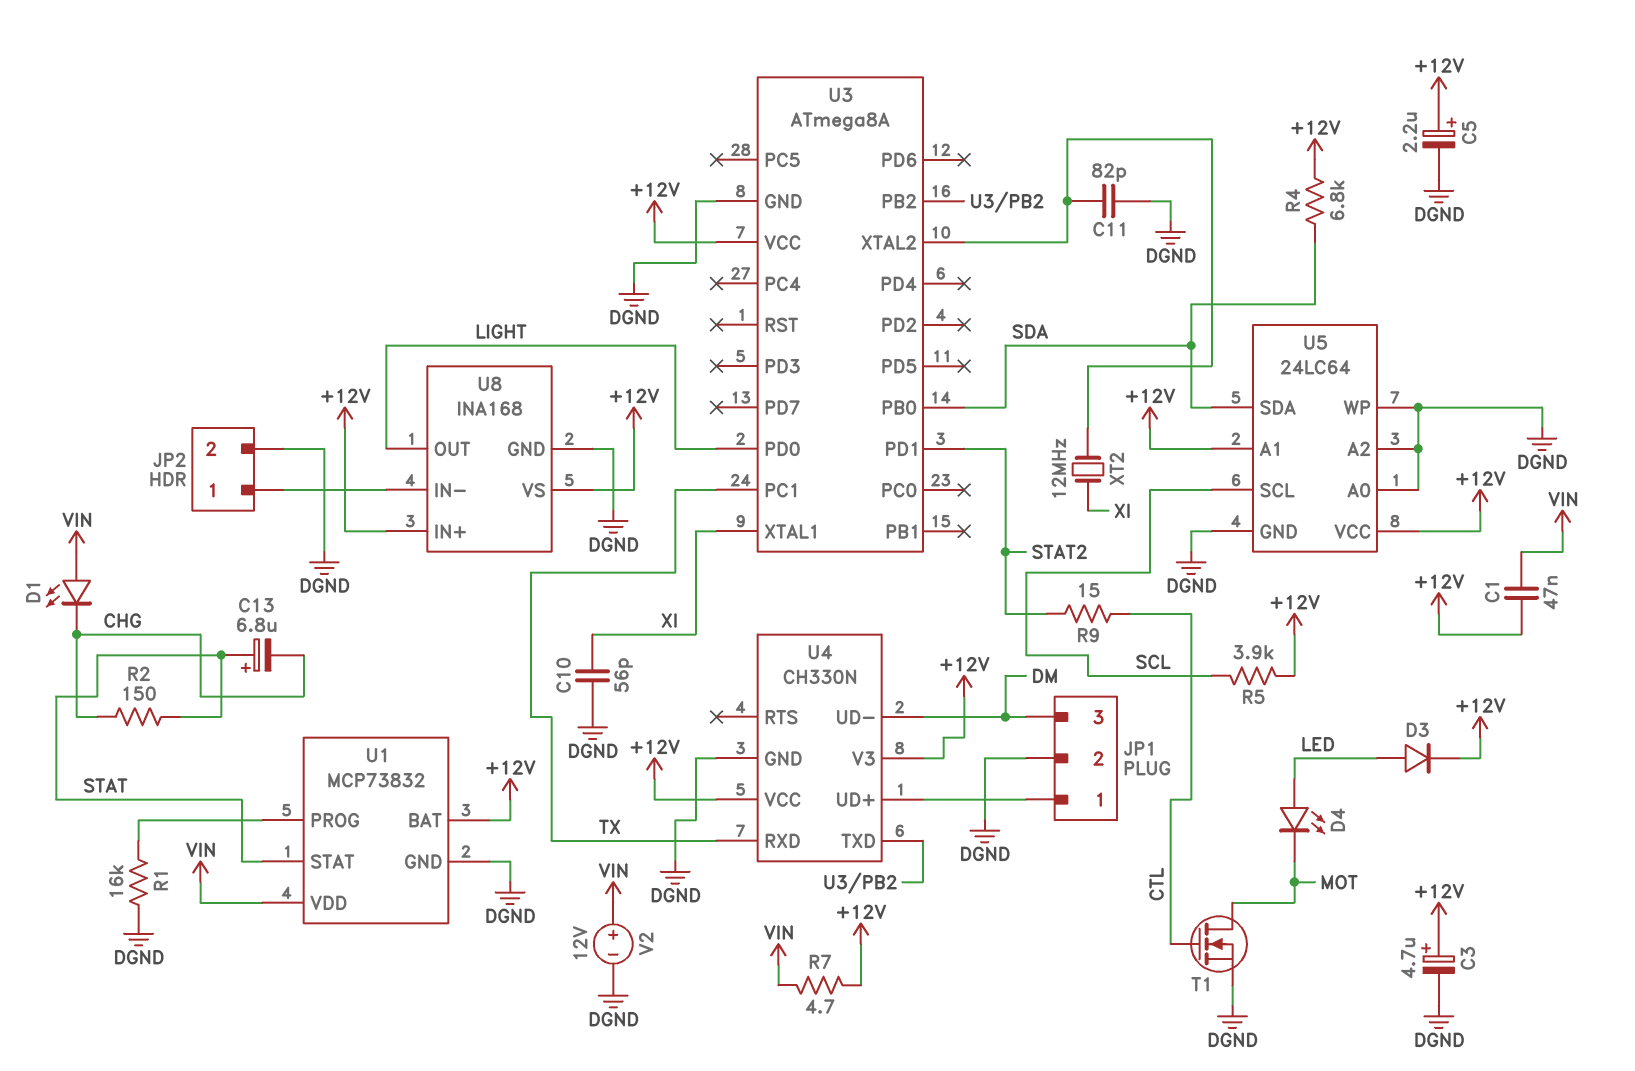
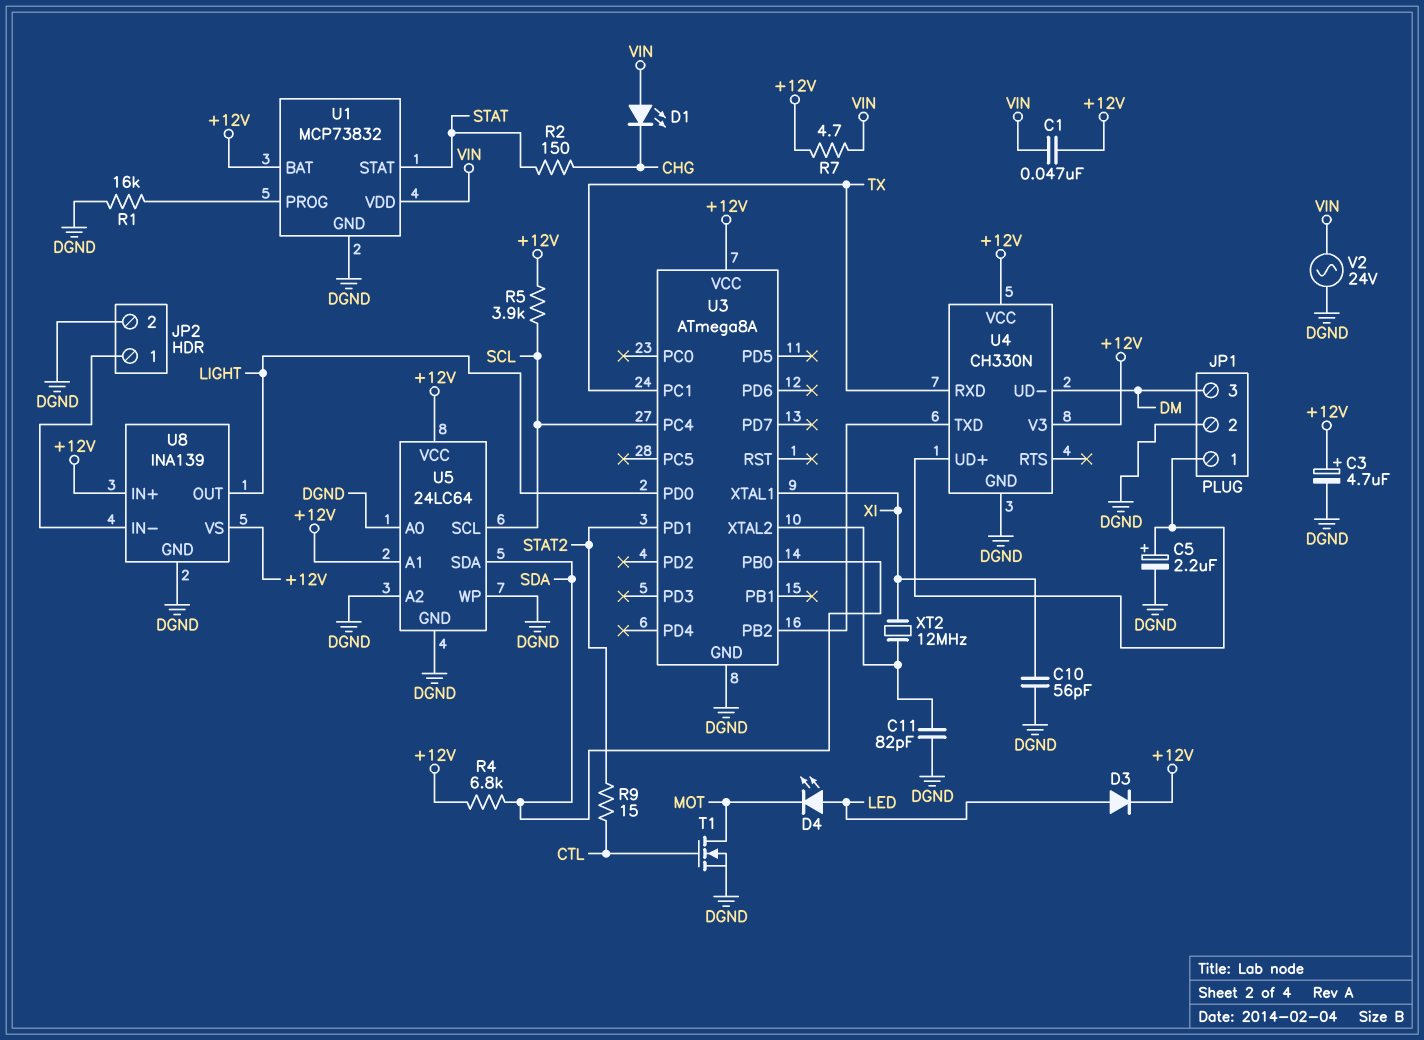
C5: 2.2uF (plus +12V, minus DGND) -> 2.2uF (plus JP1/1, minus DGND)
C13: 6.8uF (plus STAT, minus CHG) -> none
U3 pin PC4: none -> SCL
U8: INA168 -> INA139
V2: 12V (plus VIN, minus DGND) -> AC 24V (DGND, VIN)

